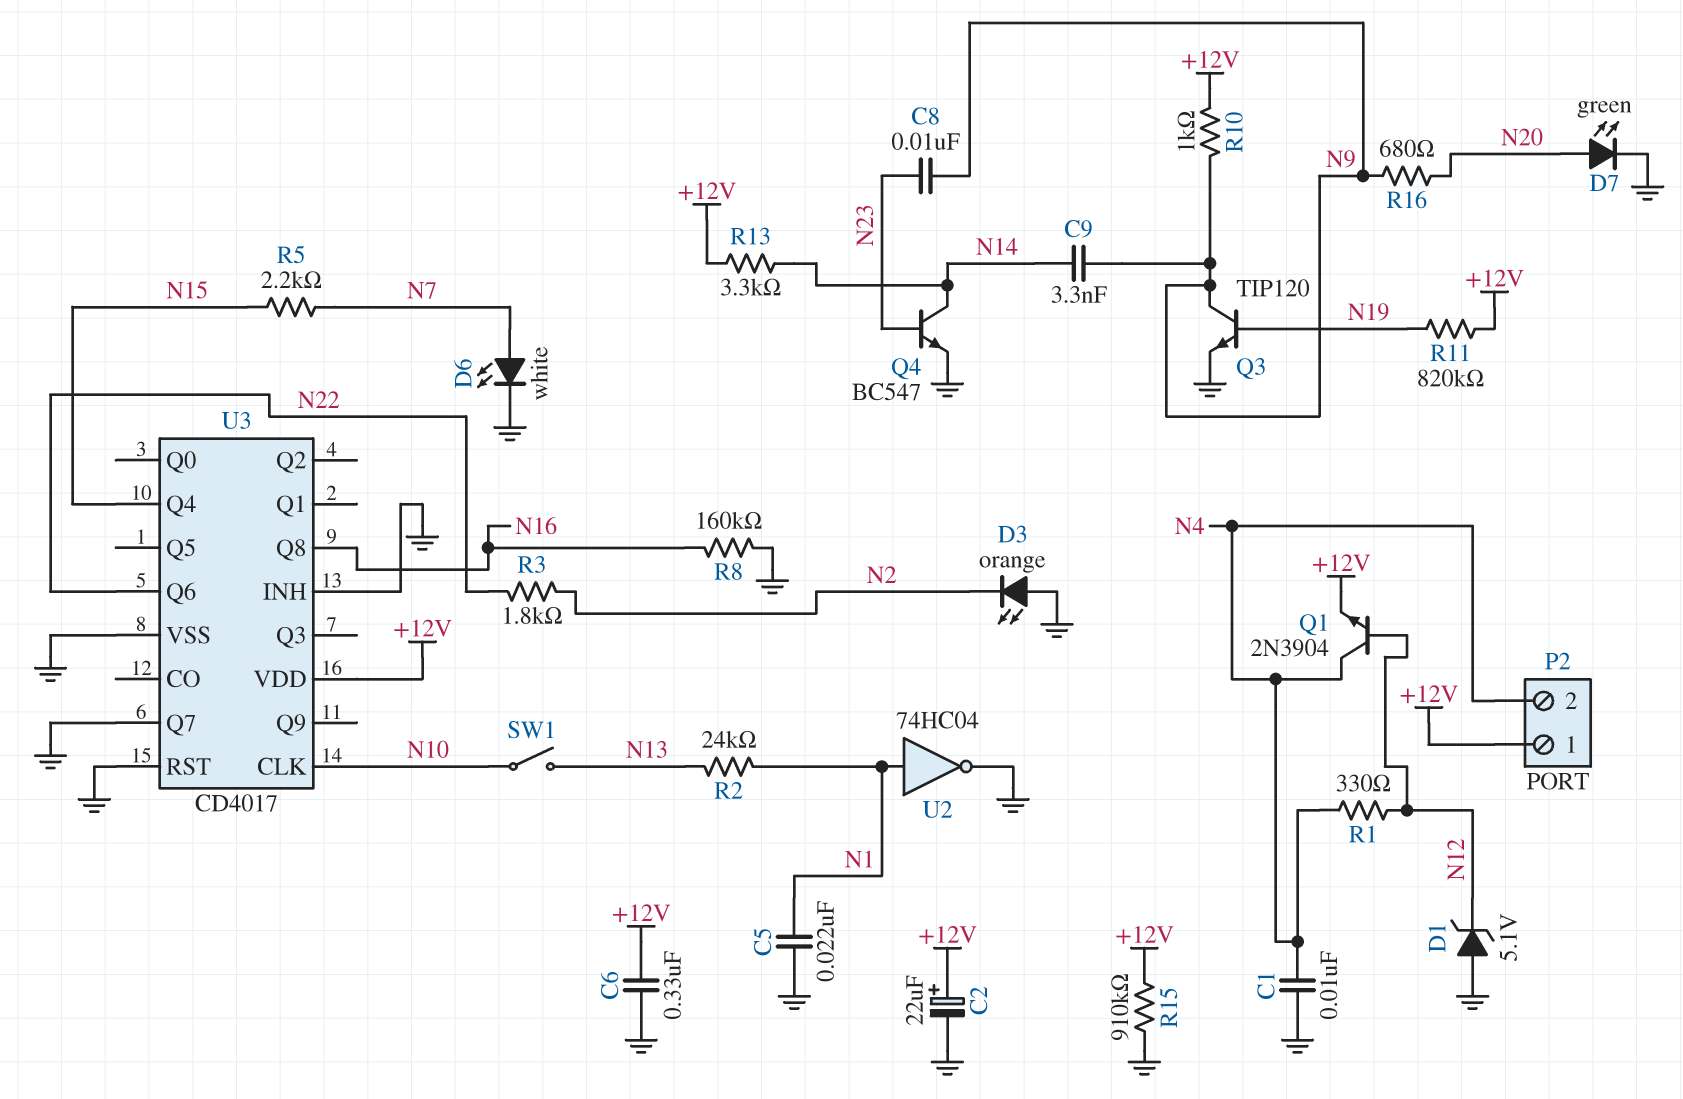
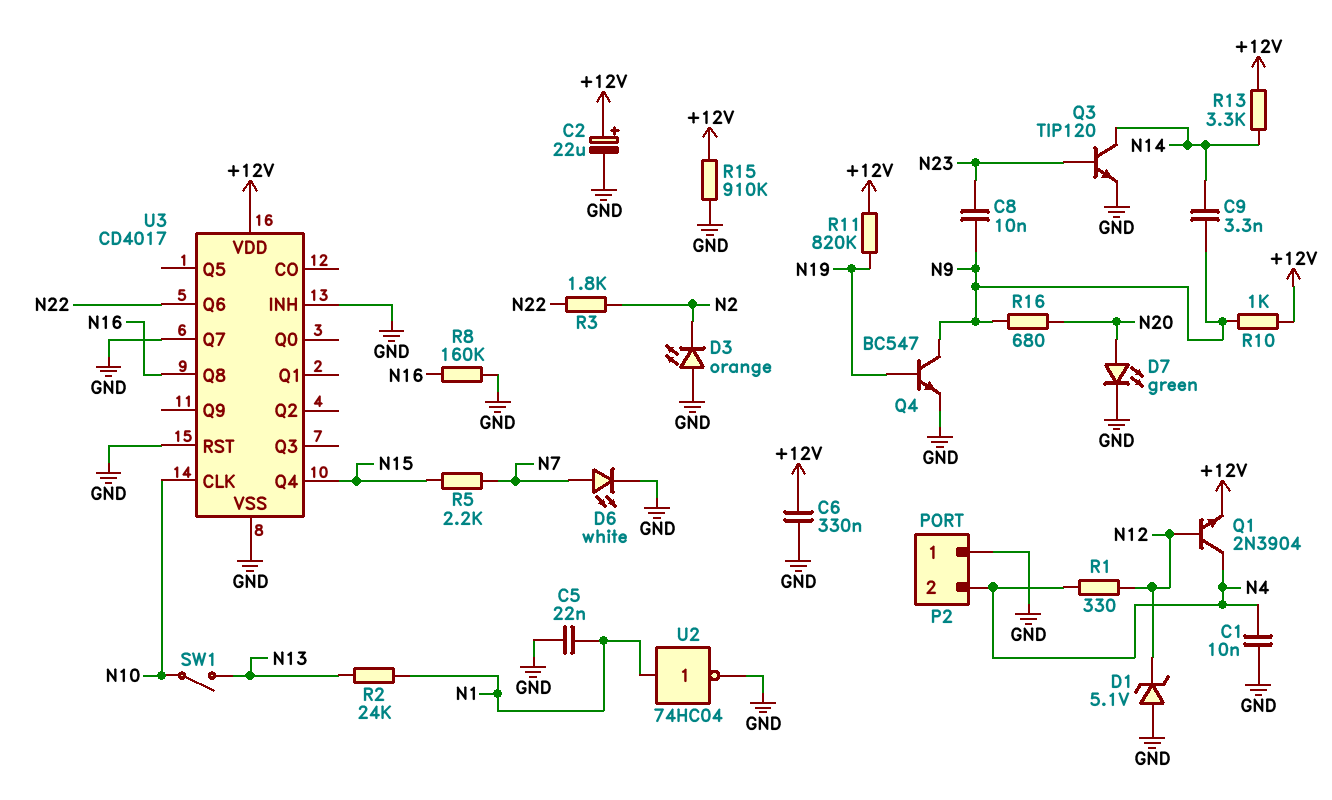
P2 pin 1: +12V -> GND
Q3: NPN TIP120 (B N19, C N9, E GND) -> NPN TIP120 (B N23, C N14, E GND)
Q4: NPN BC547 (B N23, C N14, E GND) -> NPN BC547 (B N19, C N9, E GND)

